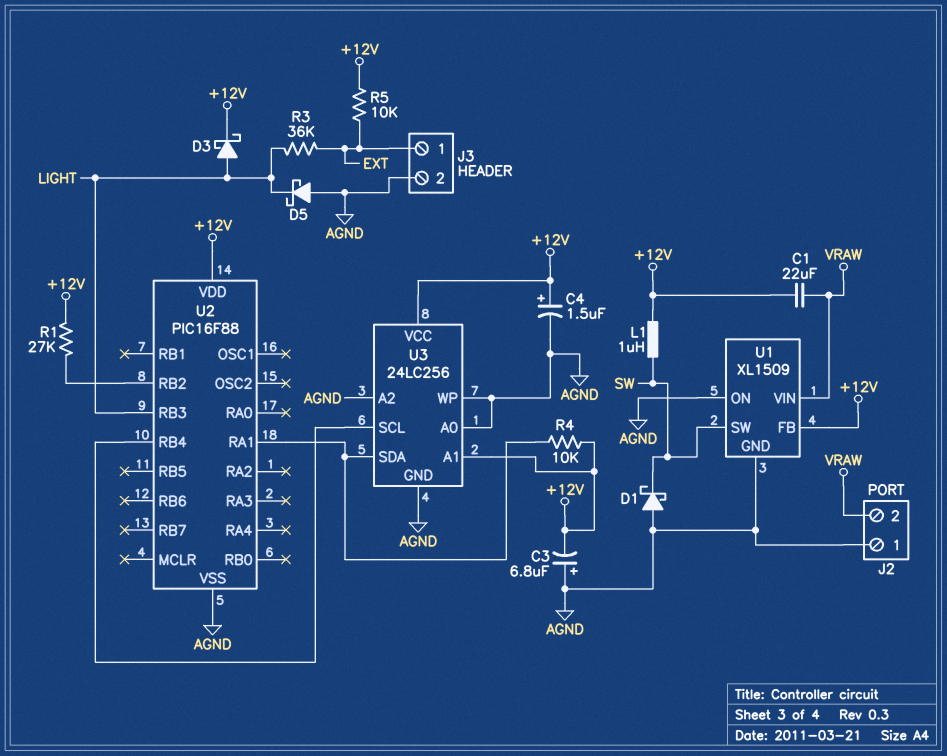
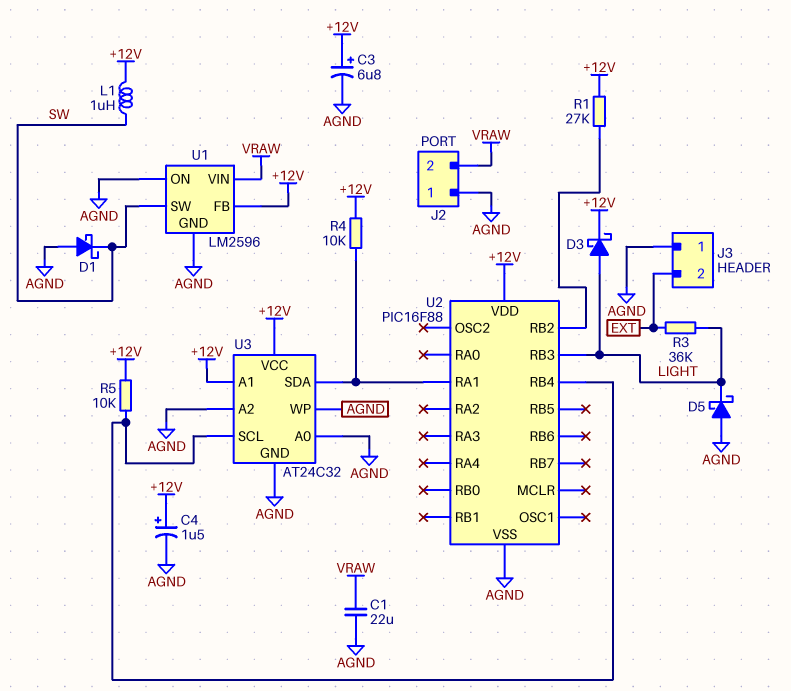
C1: 22uF (+12V, VRAW) -> 22uF (AGND, VRAW)
C3: 6.8uF (plus AGND, minus +12V) -> 6.8uF (plus +12V, minus AGND)
J3 pin 1: EXT -> AGND
J3 pin 2: AGND -> EXT
R5: 10k (+12V, EXT) -> 10k (+12V, U2/RB4)
U1: XL1509 -> LM2596
U3: 24LC256 -> AT24C32

